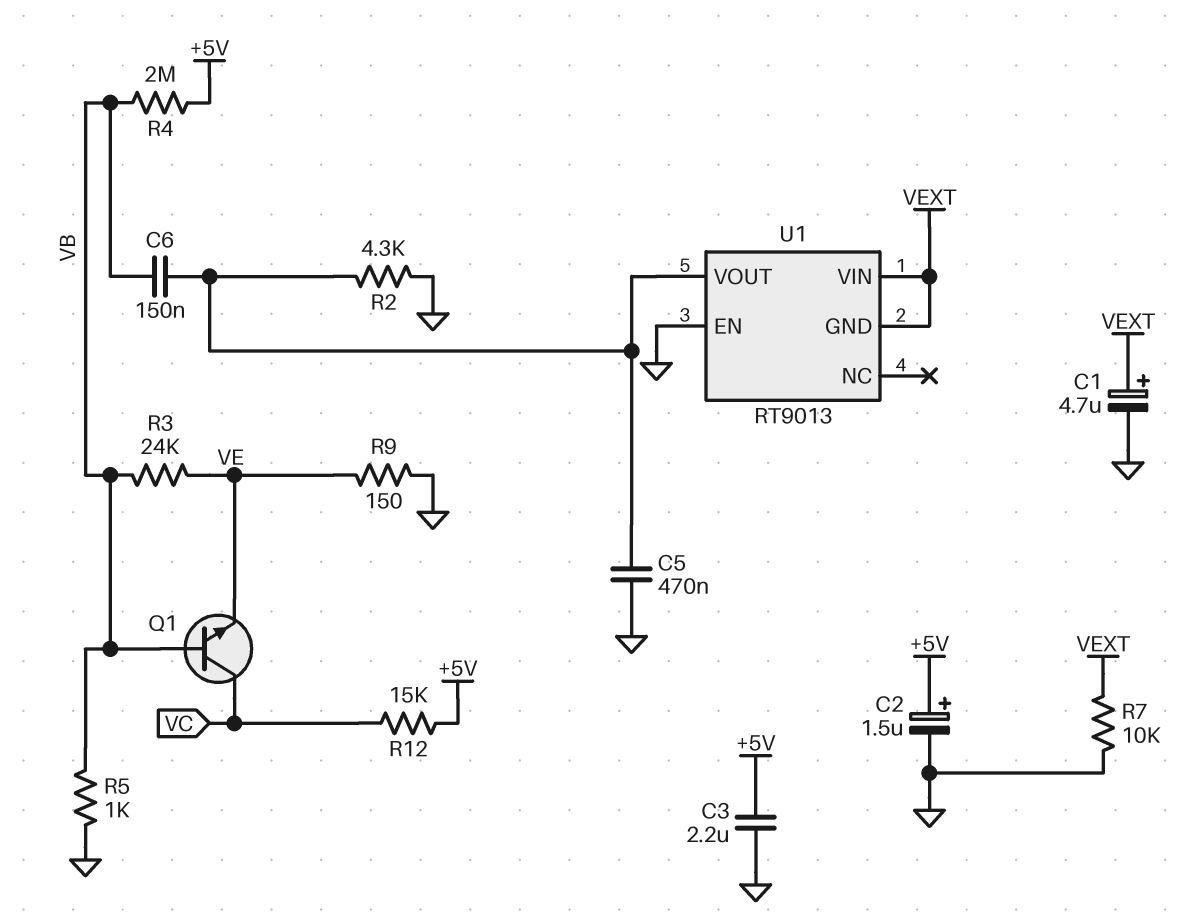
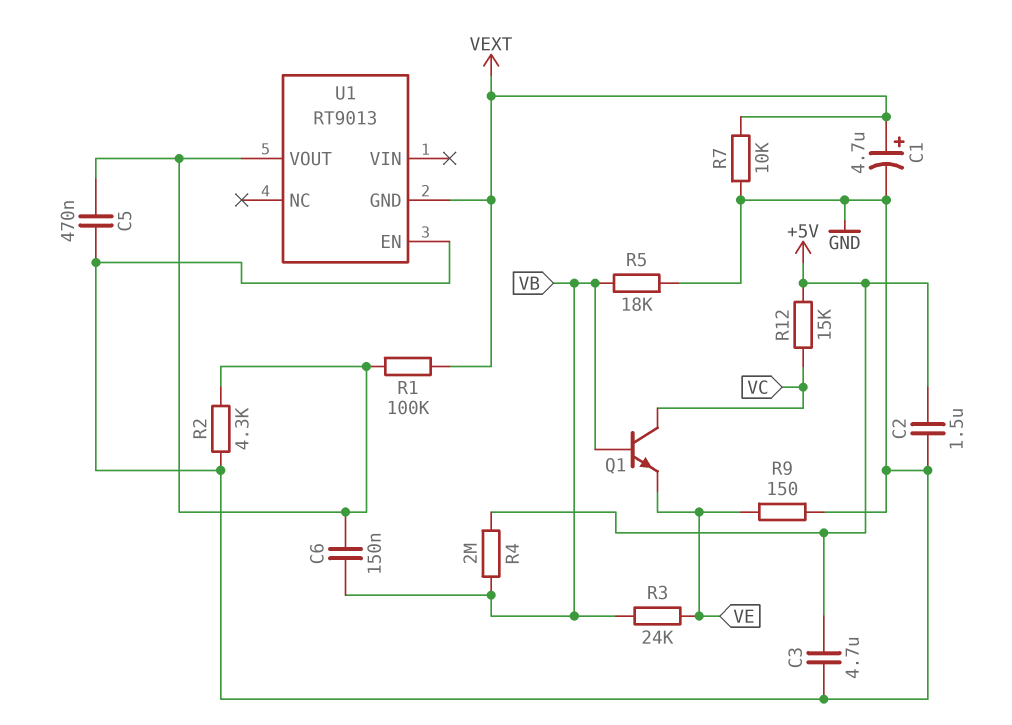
C2: 1.5uF (plus +5V, minus GND) -> 1.5uF (+5V, GND)
C3: 2.2uF (+5V, GND) -> 4.7uF (+5V, GND)
R1: none -> 100k (U1/VOUT, VEXT)
R5: 1k (GND, VB) -> 18k (GND, VB)
U1 pin VIN: VEXT -> none

